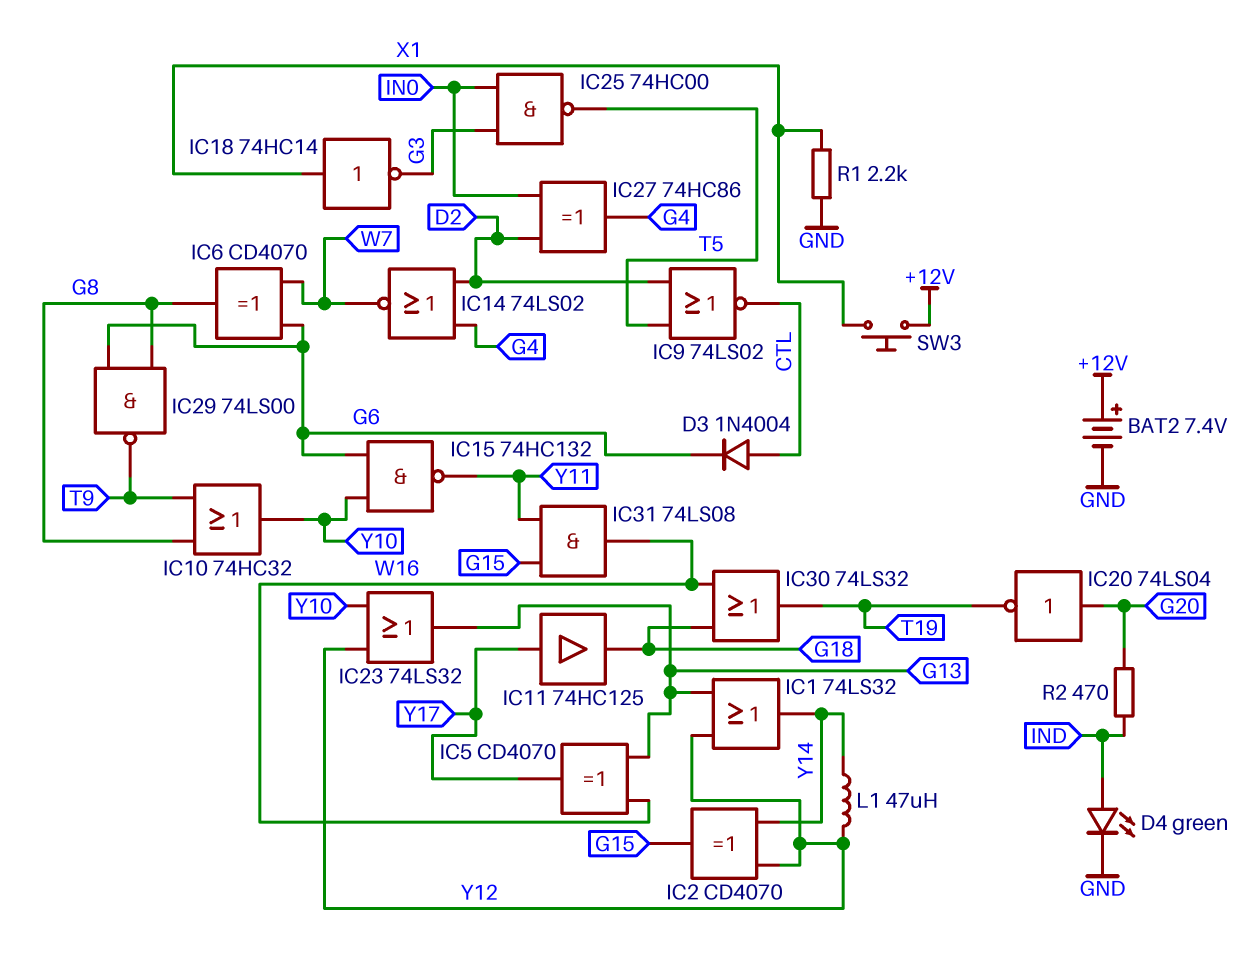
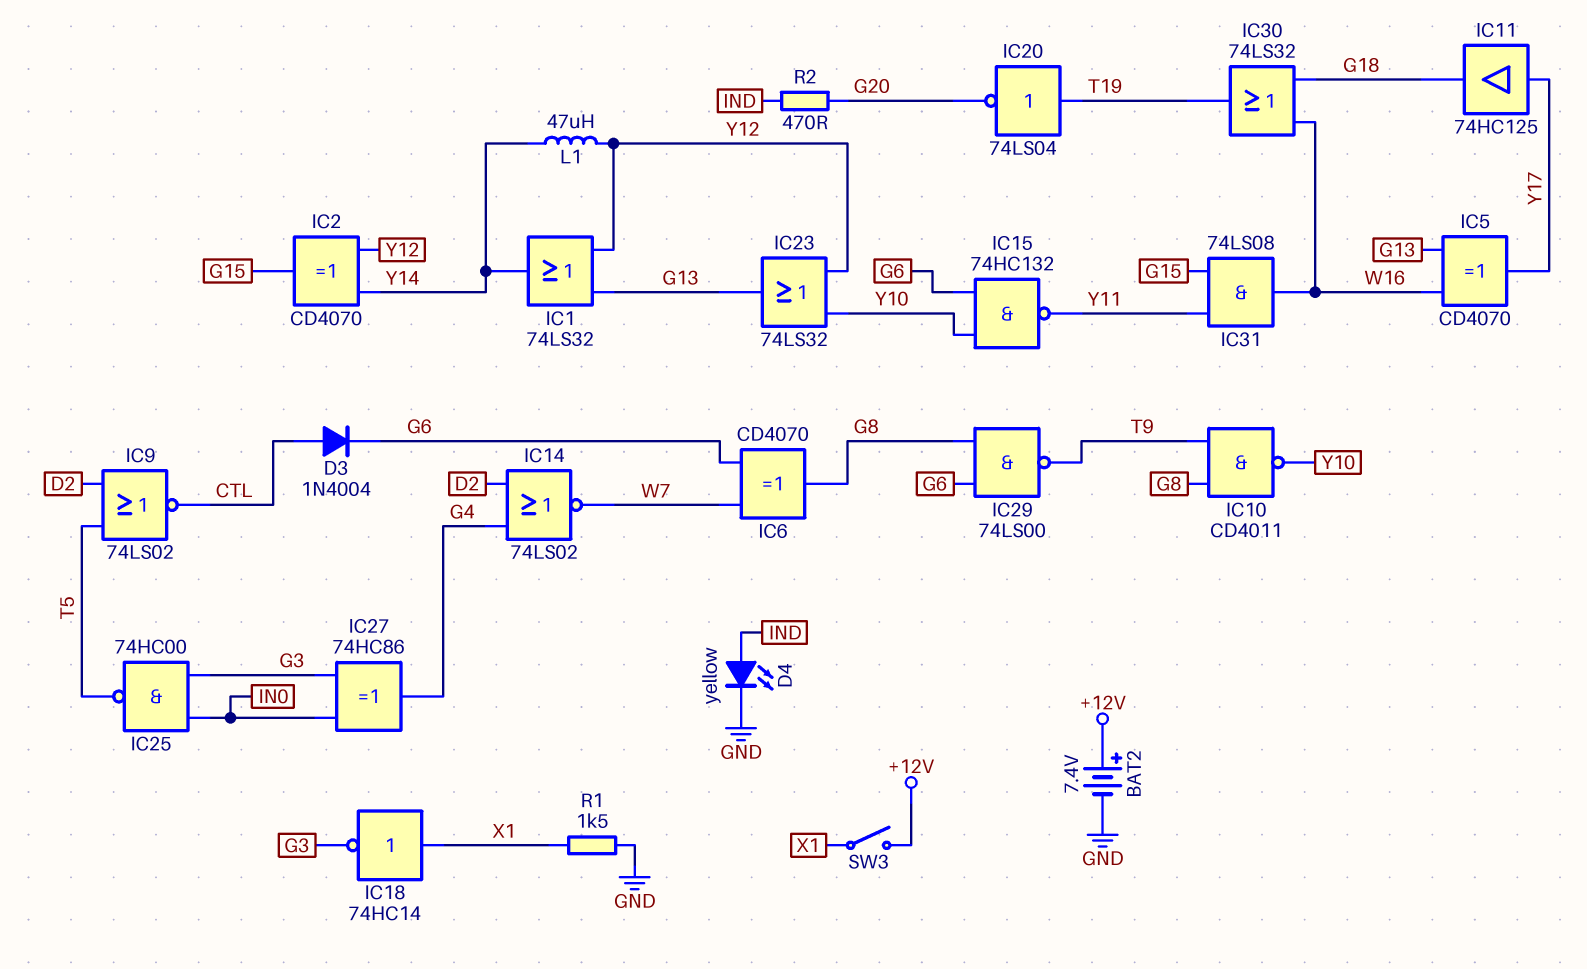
D4: LED green (A IND, K GND) -> LED yellow (A IND, K GND)
IC10: OR 74HC32 (in G8, in T9, out Y10) -> NAND CD4011 (in G8, in T9, out Y10)
IC20: NOT 74LS04 (in G20, out T19) -> NOT 74LS04 (in T19, out G20)
IC27: XOR 74HC86 (in D2, in IN0, out G4) -> XOR 74HC86 (in G3, in IN0, out G4)
R1: 2.2k (GND, X1) -> 1.5k (GND, X1)
SW3: button (+12V, X1) -> switch (+12V, X1)

